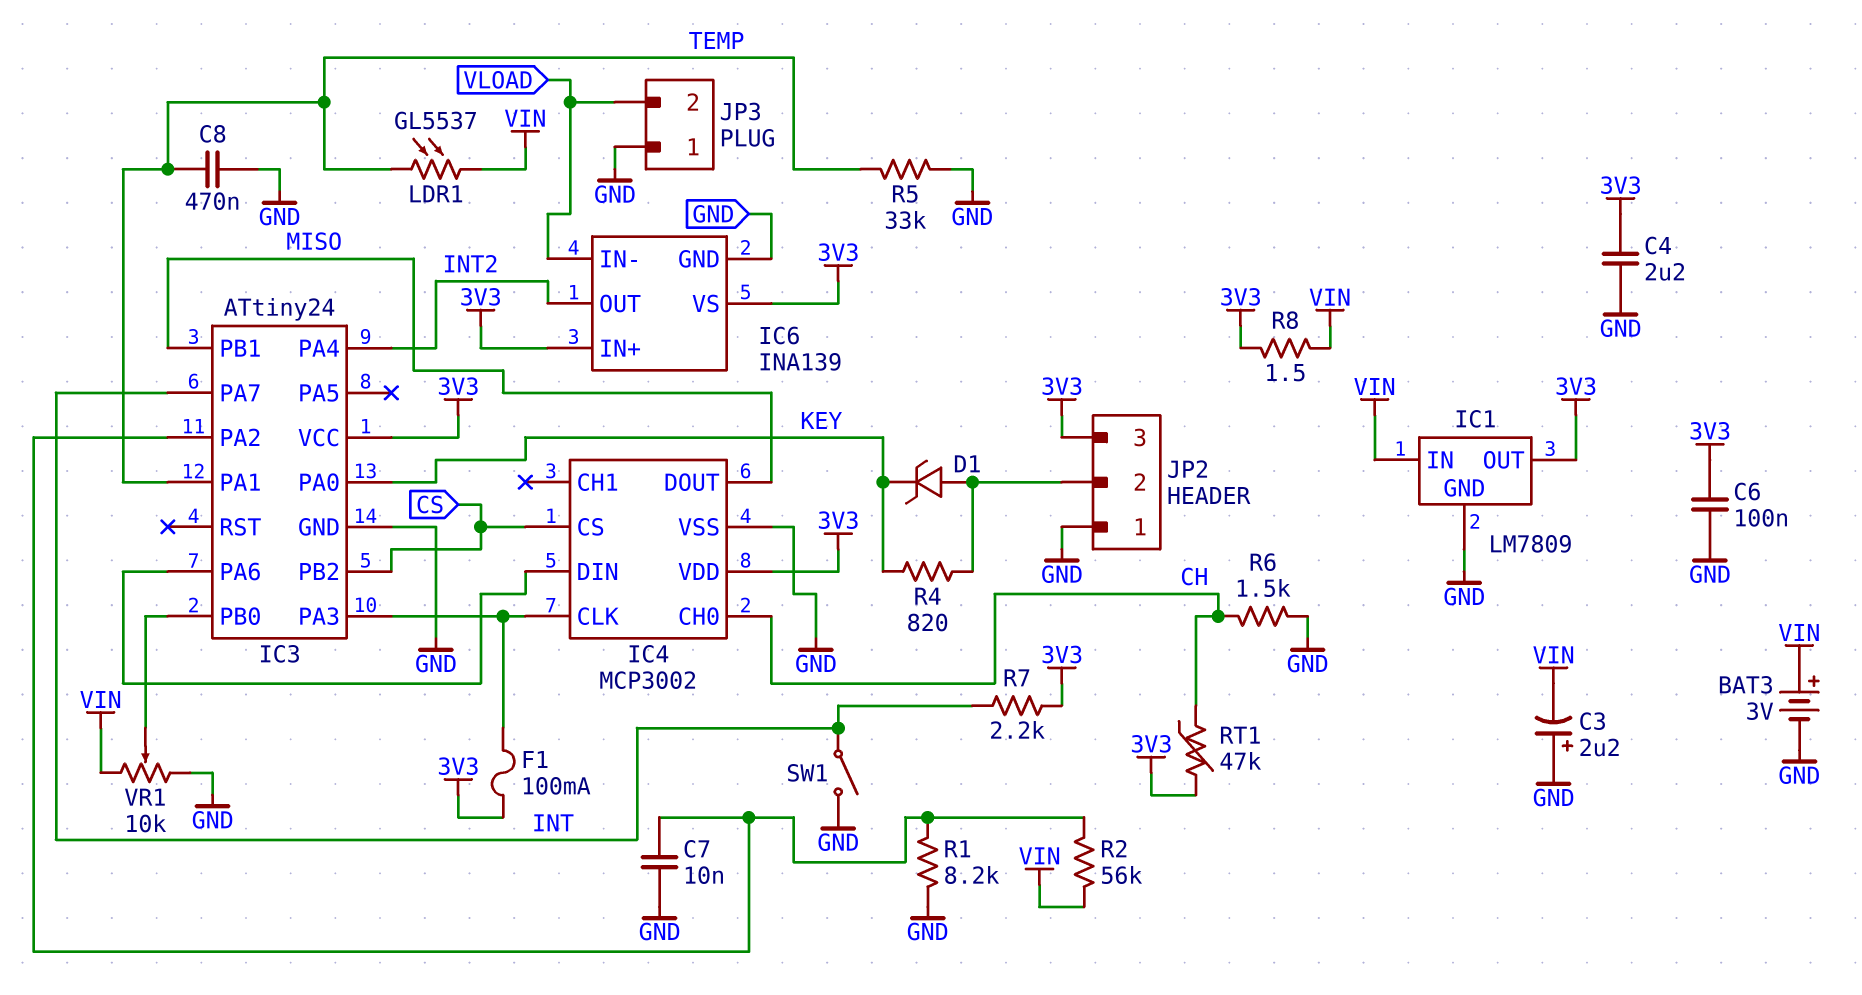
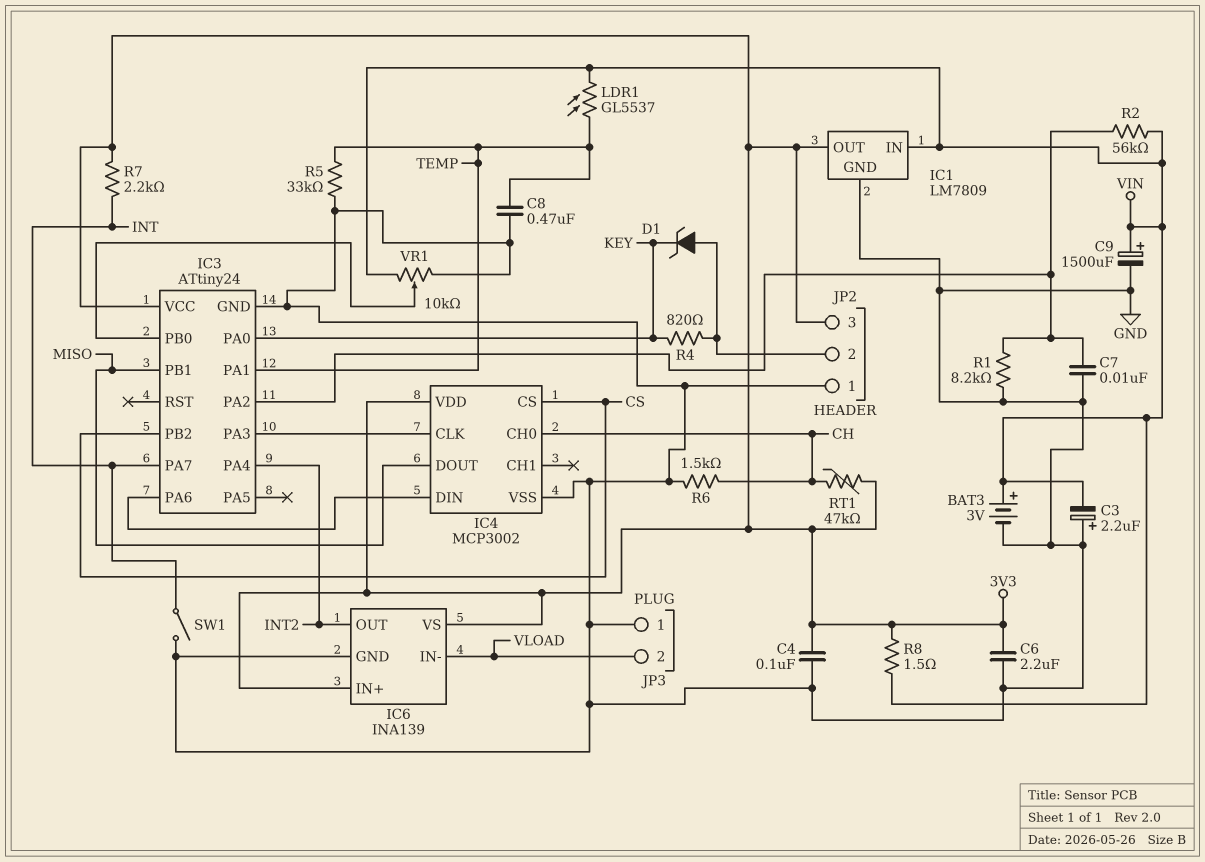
C4: 2.2uF (3V3, GND) -> 100nF (3V3, GND)
C6: 100nF (3V3, GND) -> 2.2uF (3V3, GND)
C9: none -> 1500uF (plus VIN, minus GND)
F1: 100mA (3V3, IC3/PA3) -> none

